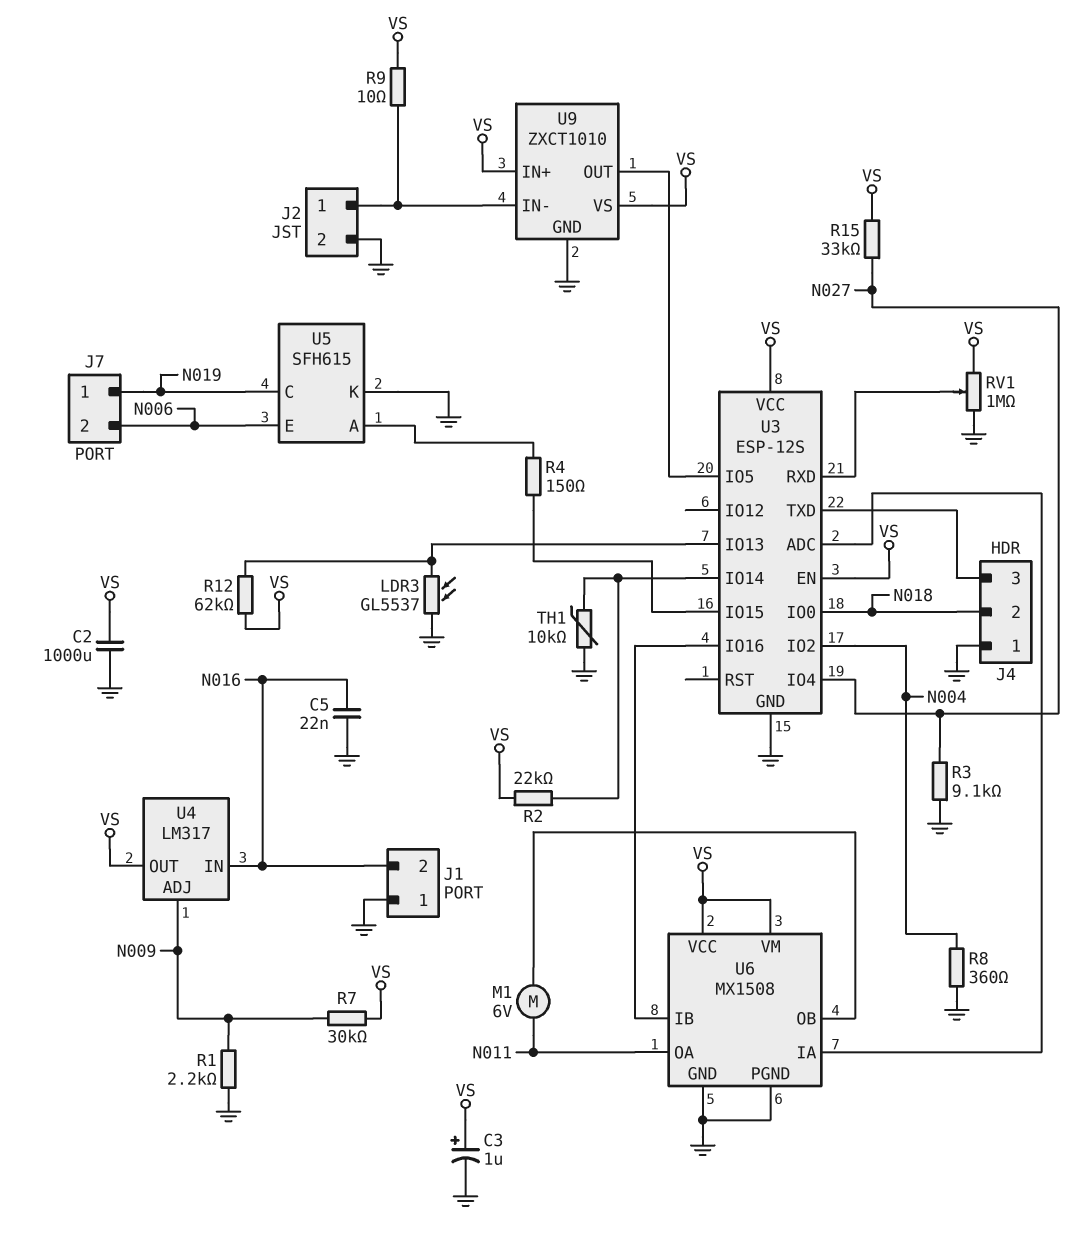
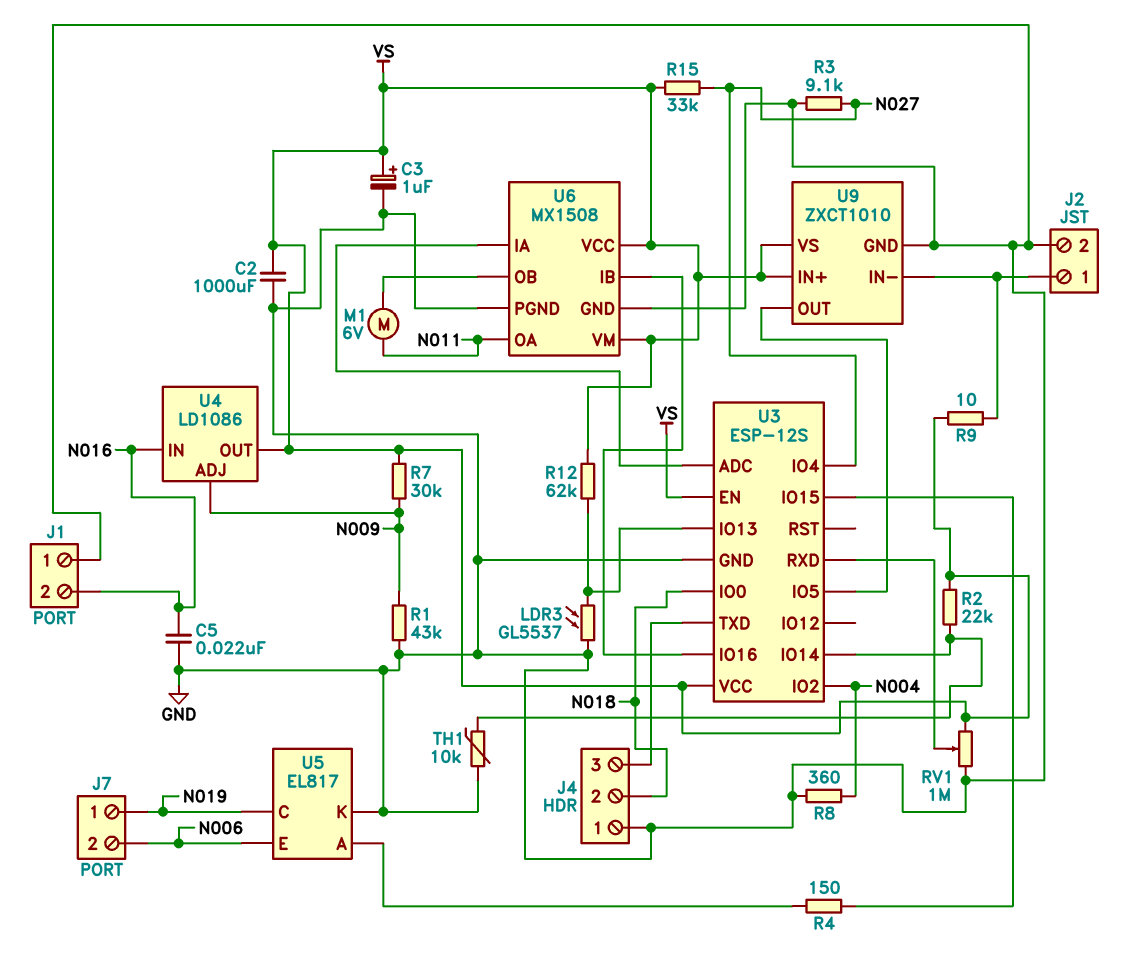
R1: 2.2k (GND, N009) -> 43k (GND, N009)
U4: LM317 -> LD1086
U5: SFH615 -> EL817

